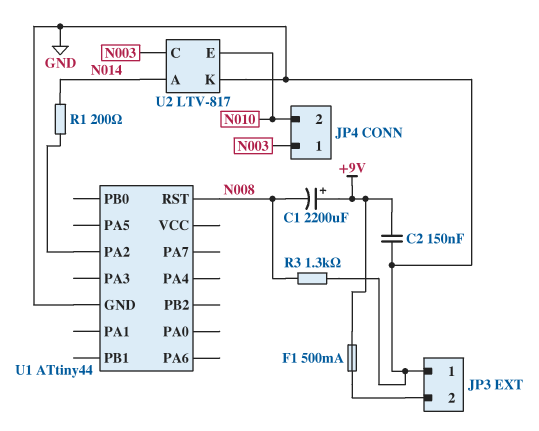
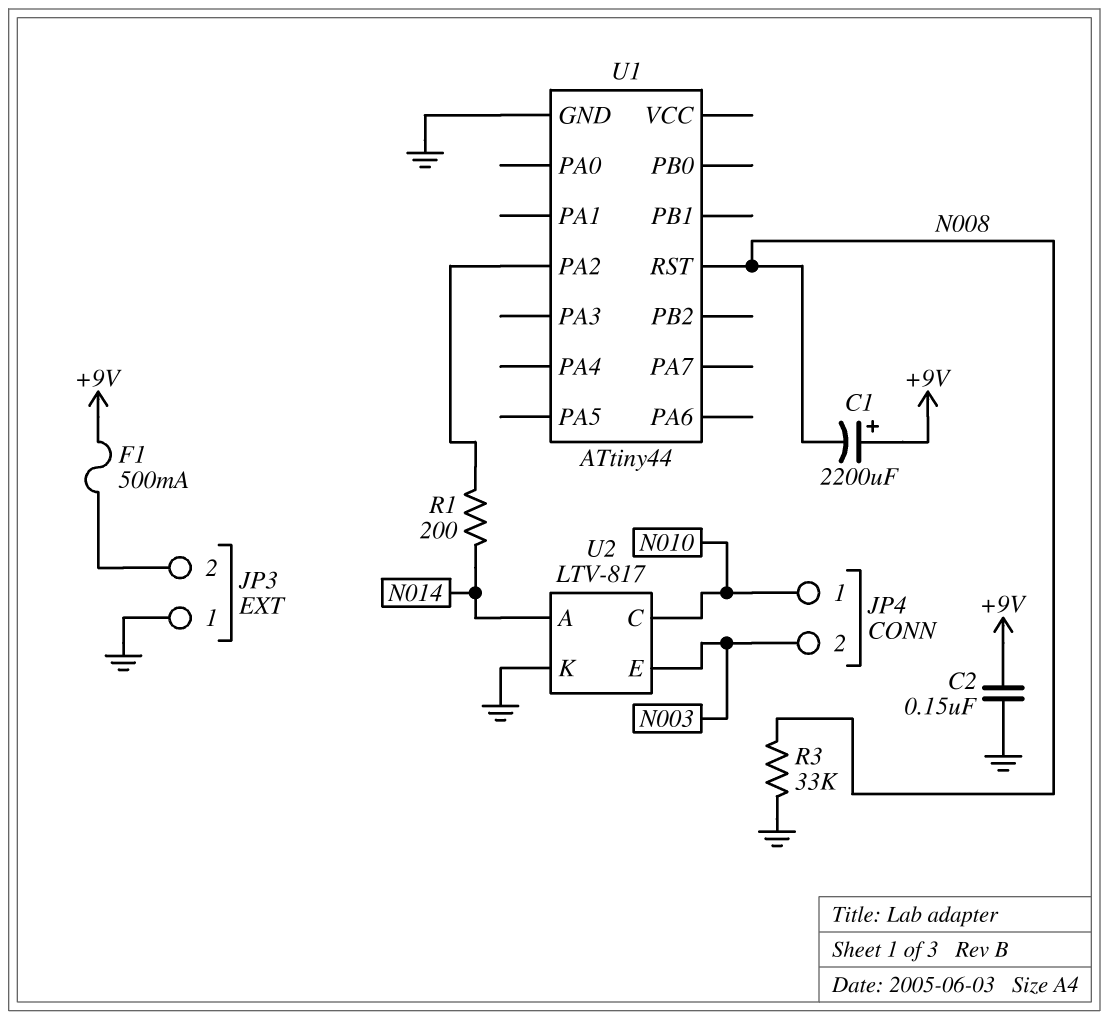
JP4 pin 1: N003 -> N010
JP4 pin 2: N010 -> N003
R3: 1.3k (GND, N008) -> 33k (GND, N008)
U2 pin C: N003 -> N010
U2 pin E: N010 -> N003

